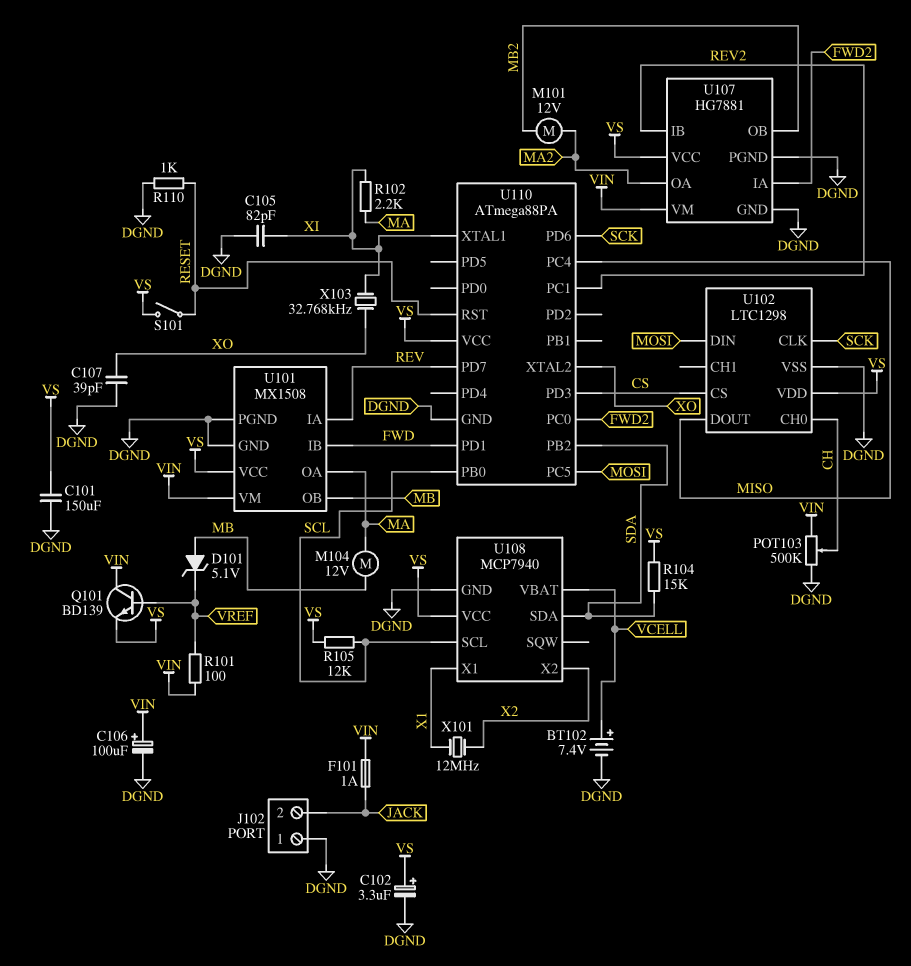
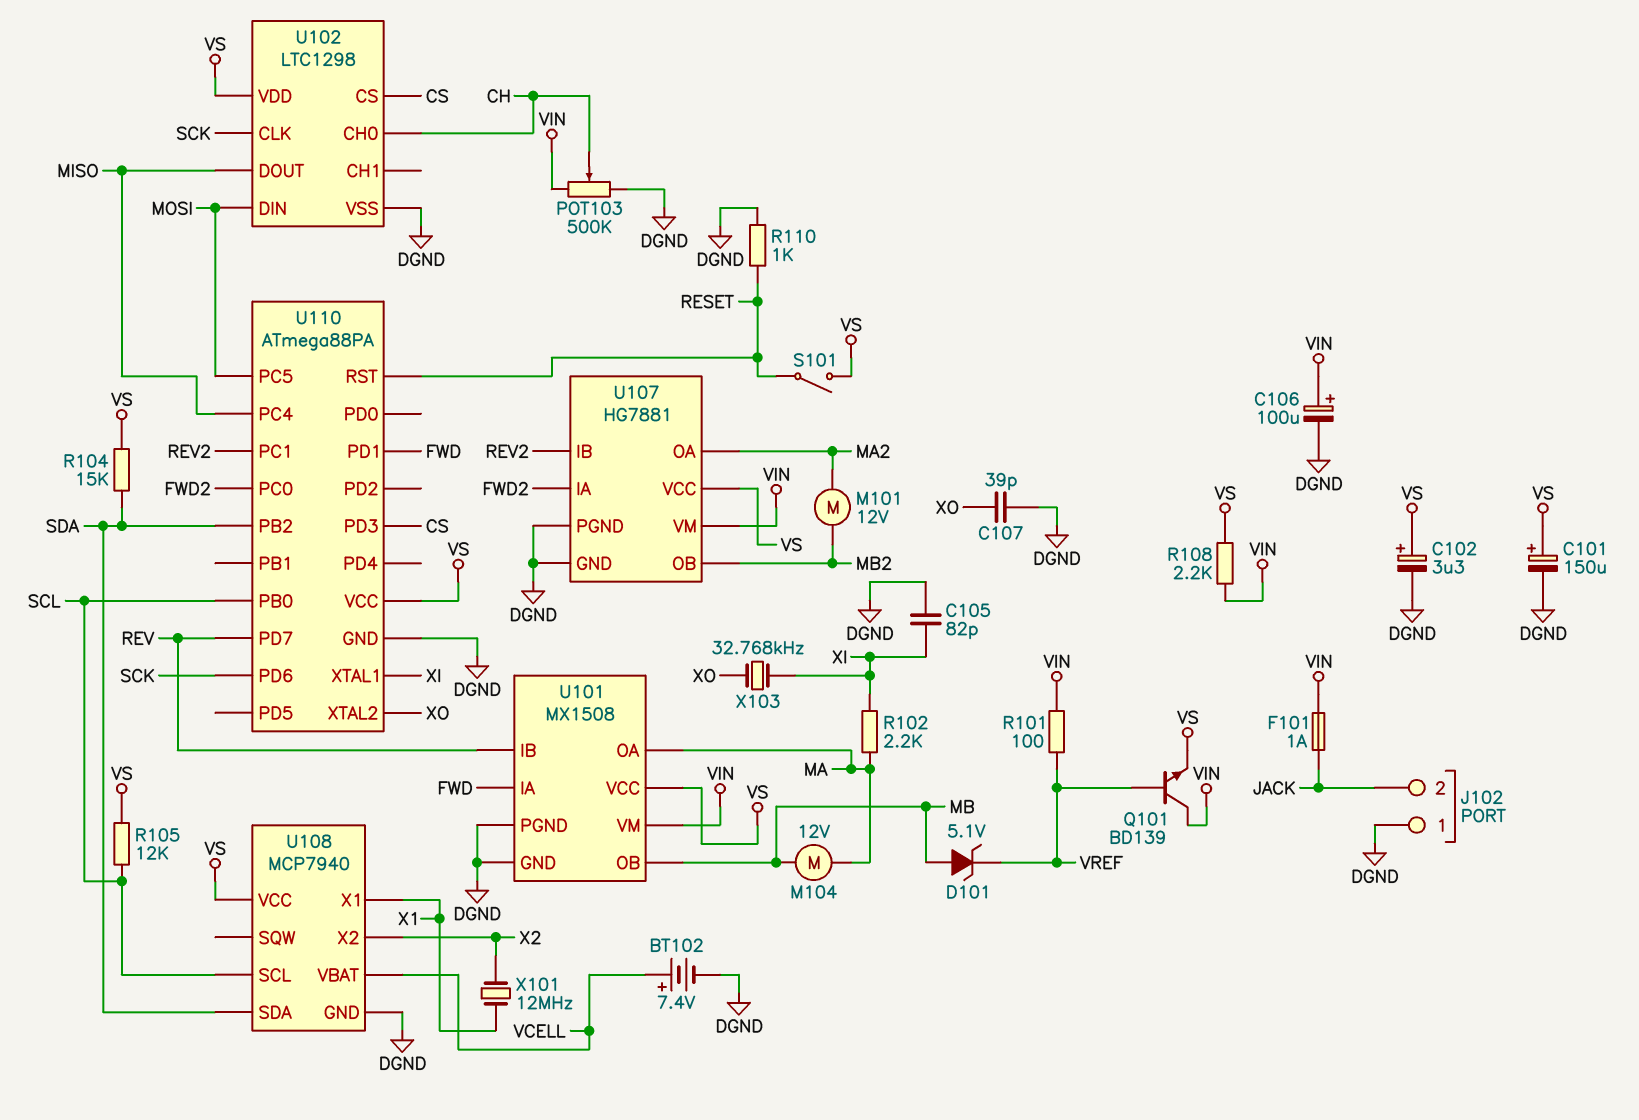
C101: 150uF (DGND, VS) -> 150uF (plus VS, minus DGND)
R108: none -> 2.2k (VIN, VS)
U101 pin IA: REV -> FWD
U101 pin IB: FWD -> REV

